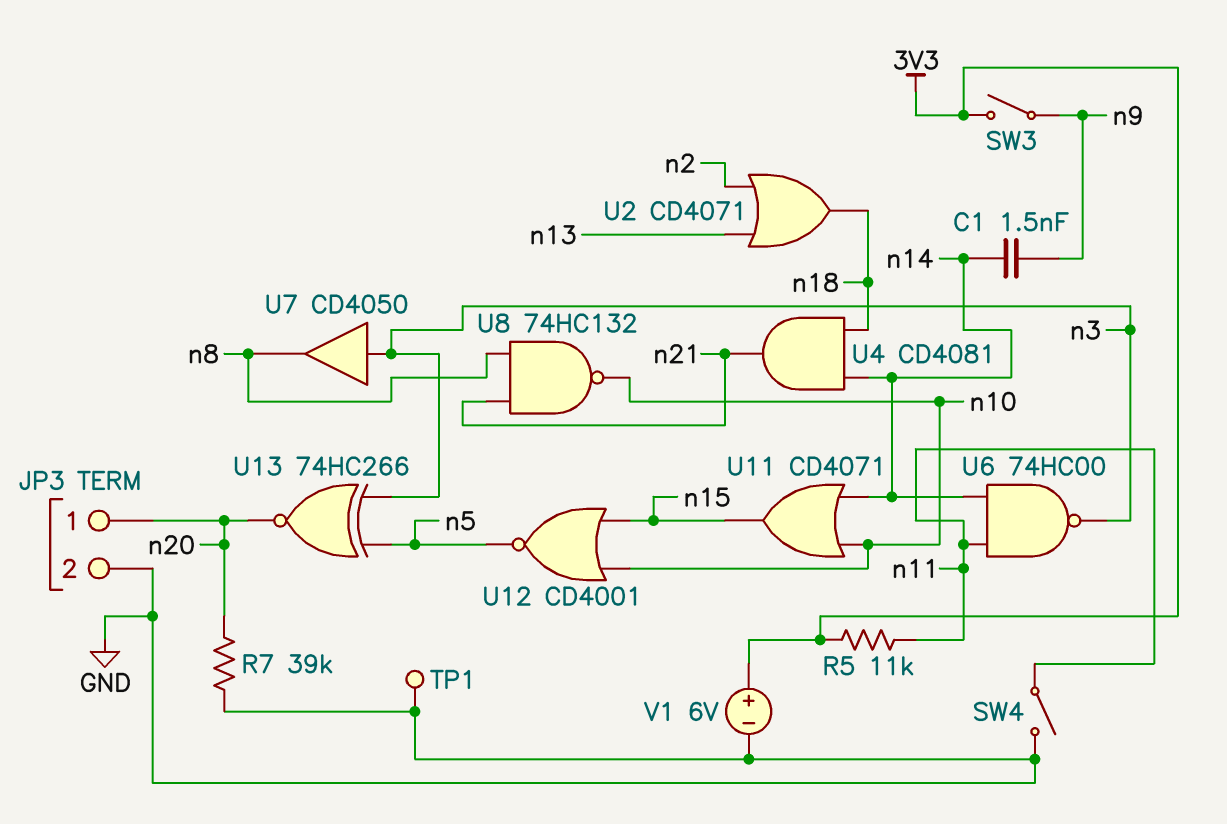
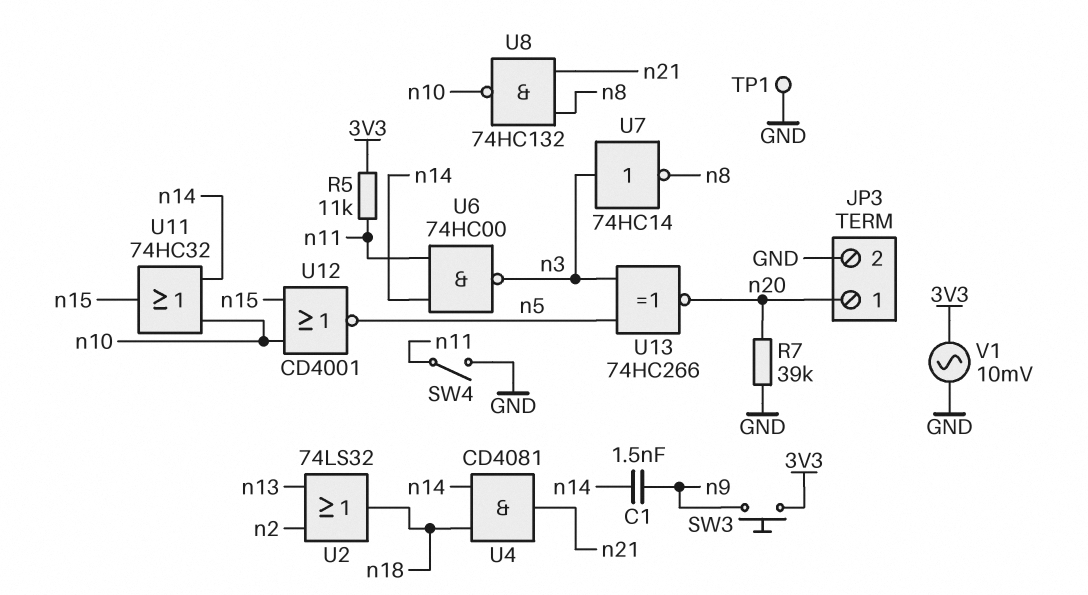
SW3: switch (3V3, n9) -> button (3V3, n9)
U2: OR CD4071 (in n2, in n13, out n18) -> OR 74LS32 (in n2, in n13, out n18)
U7: buffer CD4050 (in n3, out n8) -> NOT 74HC14 (in n3, out n8)
U11: OR CD4071 (in n10, in n14, out n15) -> OR 74HC32 (in n10, in n14, out n15)
V1: 6V (plus 3V3, minus GND) -> AC 10mV (3V3, GND)

